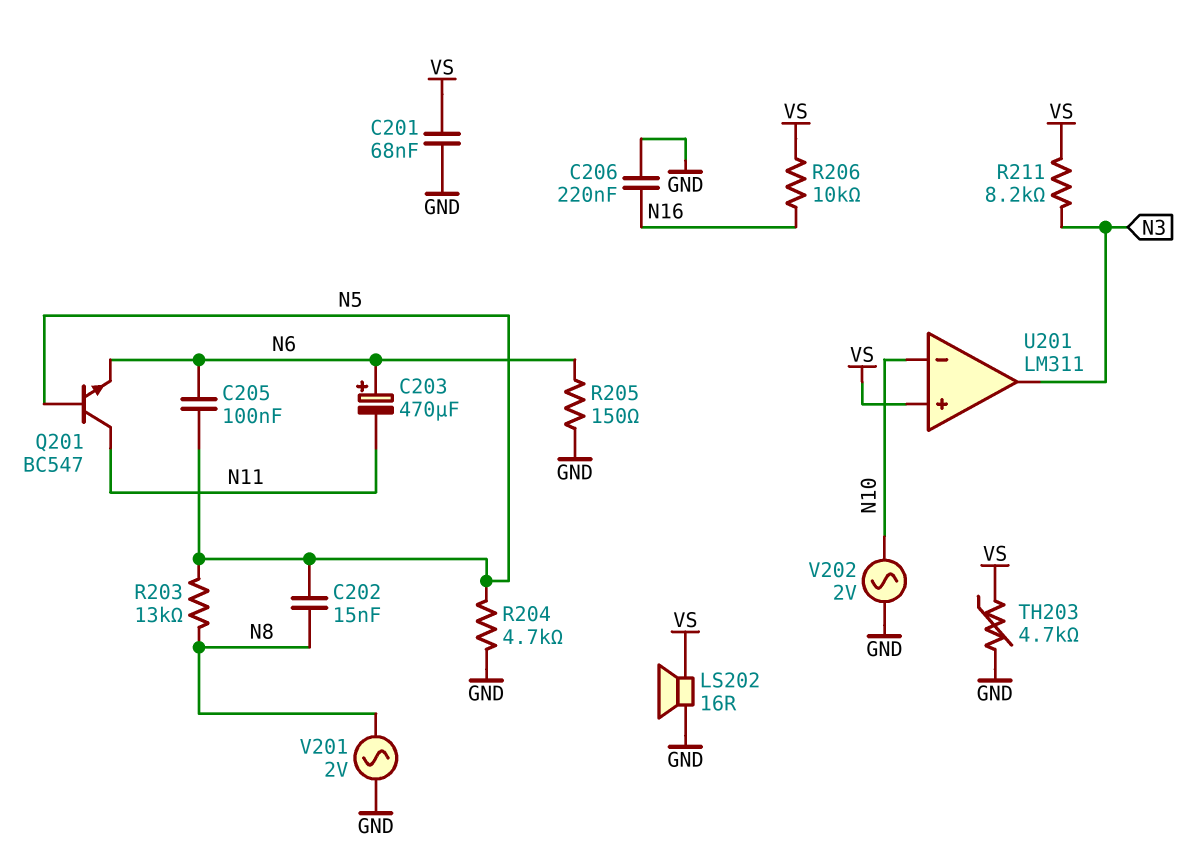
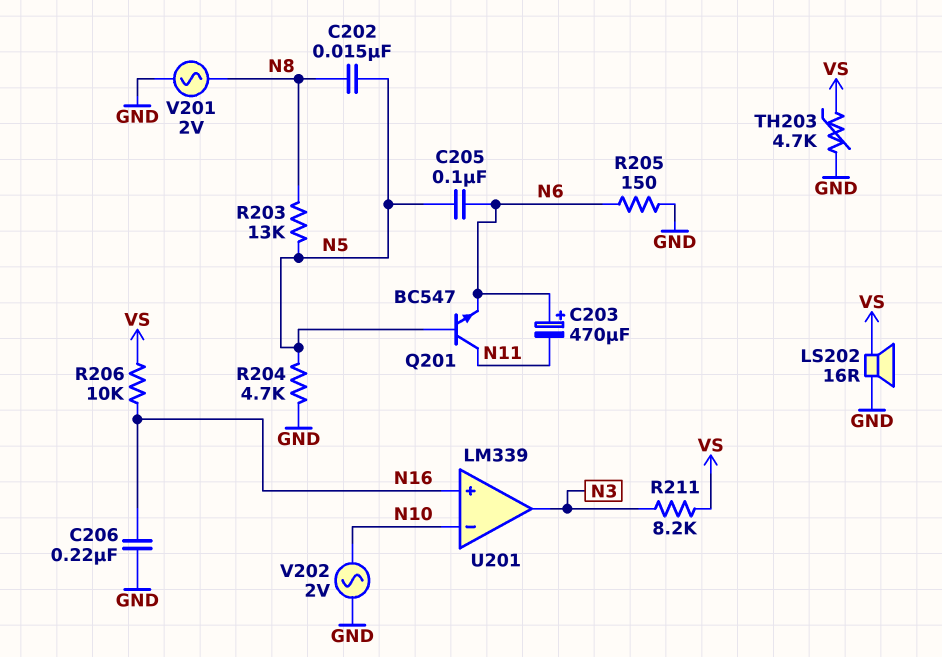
C201: 68nF (GND, VS) -> none
U201: LM311 -> LM339
U201 pin in+: VS -> N16

